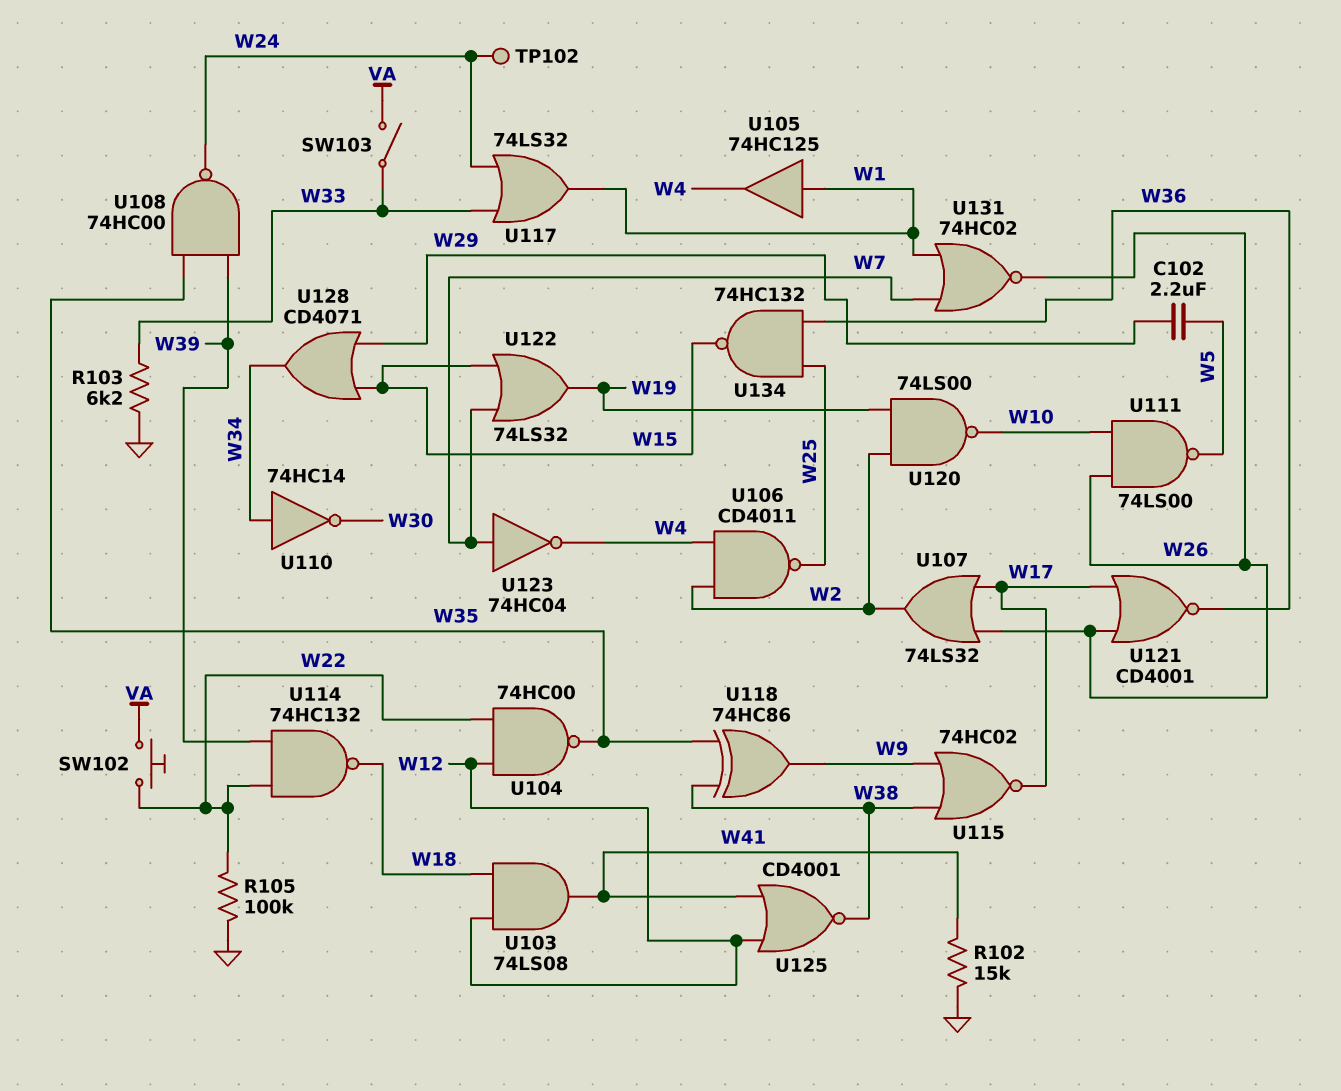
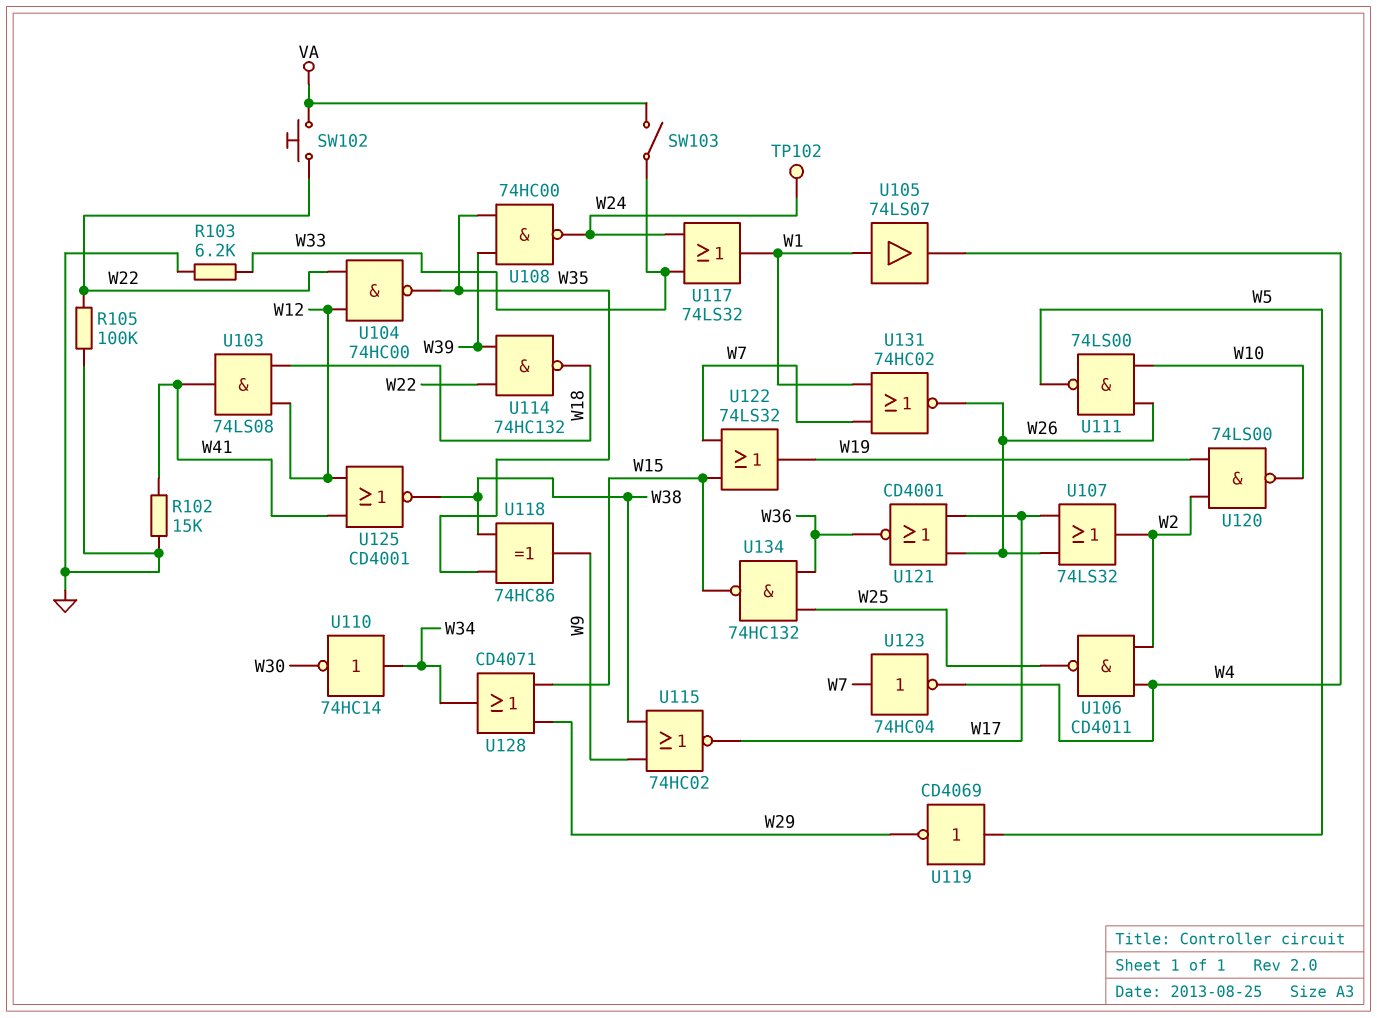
C102: 2.2uF (W5, W29) -> none
U105: buffer 74HC125 (in W1, out W4) -> buffer 74LS07 (in W1, out W4)
U119: none -> NOT CD4069 (in W5, out W29)

